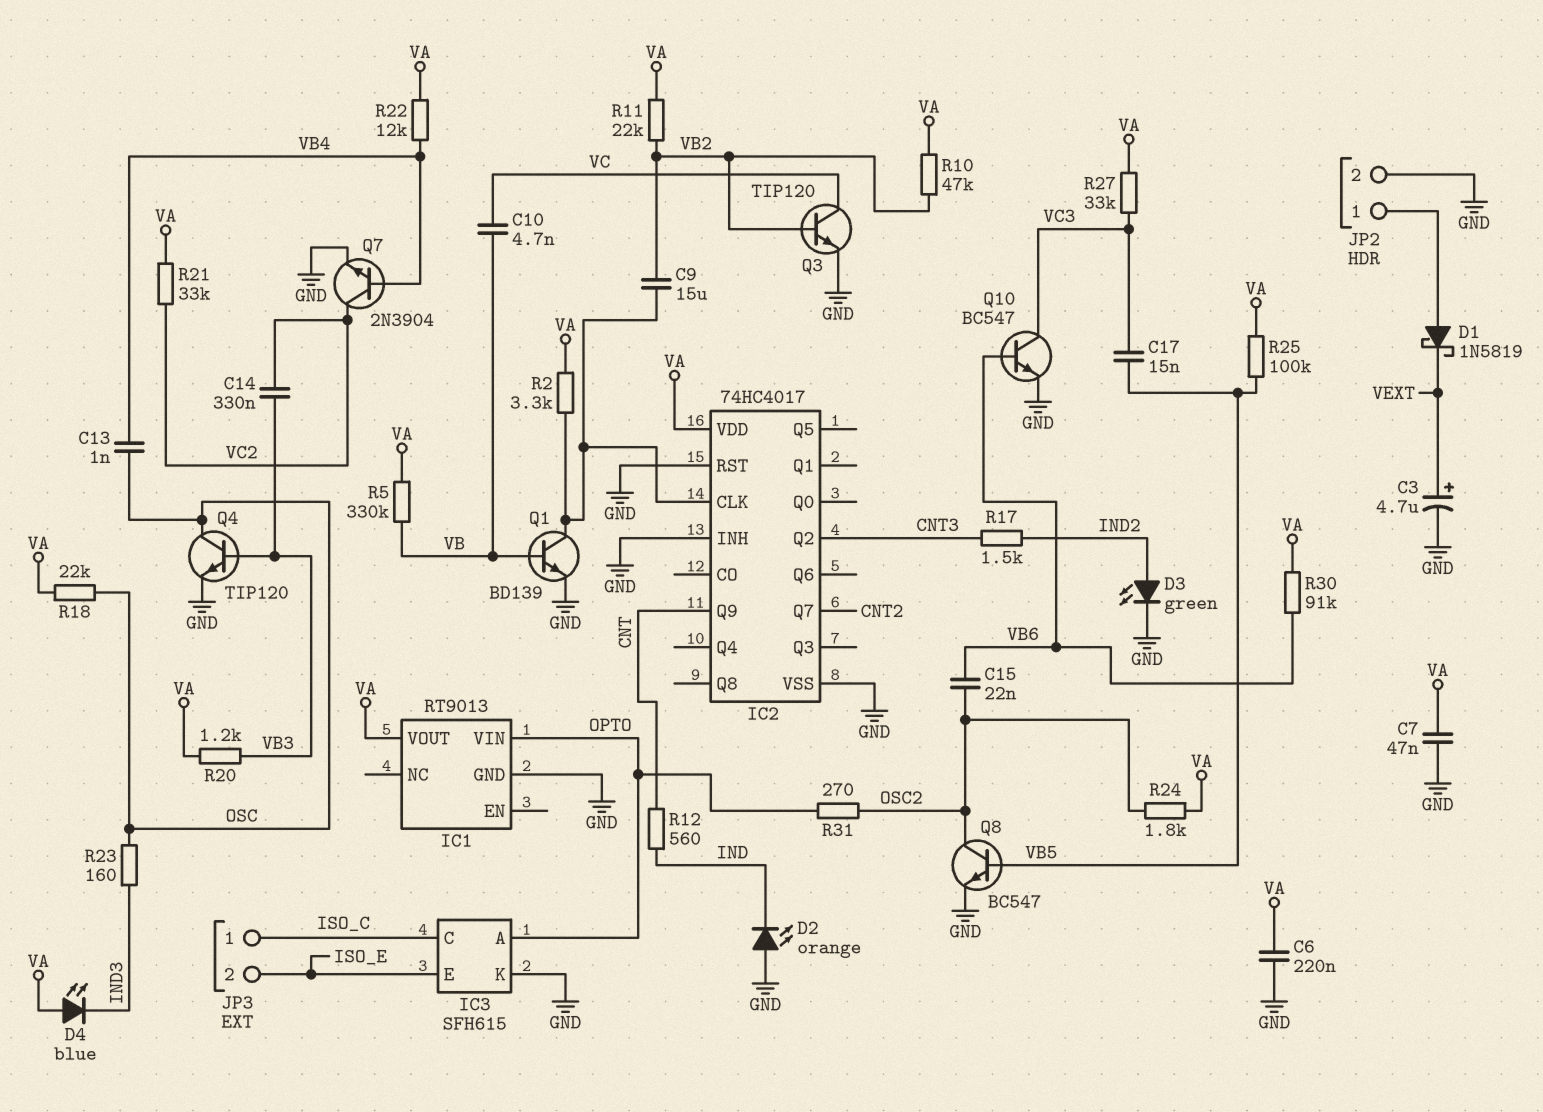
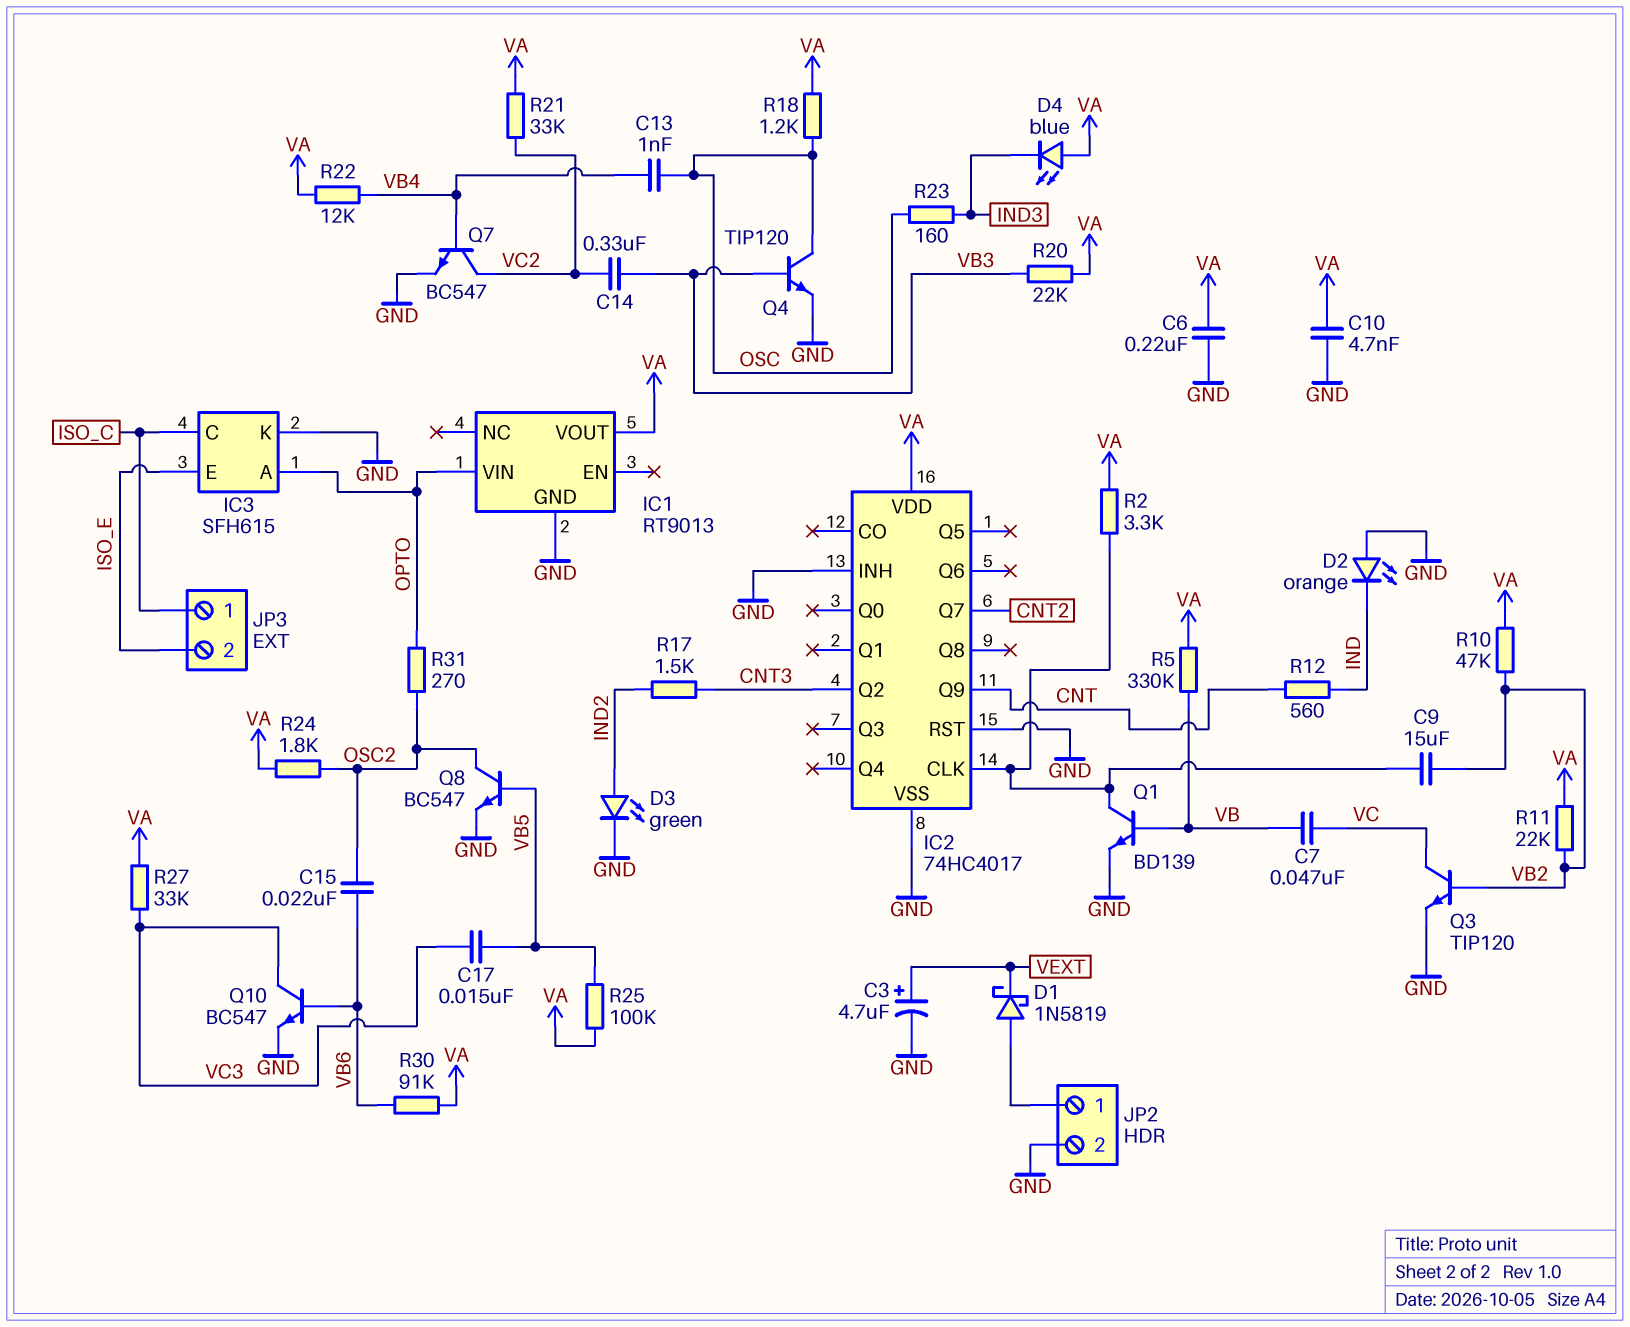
C7: 47nF (GND, VA) -> 47nF (VB, VC)
C10: 4.7nF (VB, VC) -> 4.7nF (GND, VA)
Q7: NPN 2N3904 (B VB4, C VC2, E GND) -> NPN BC547 (B VB4, C VC2, E GND)
R18: 22k (OSC, VA) -> 1.2k (OSC, VA)
R20: 1.2k (VA, VB3) -> 22k (VA, VB3)

